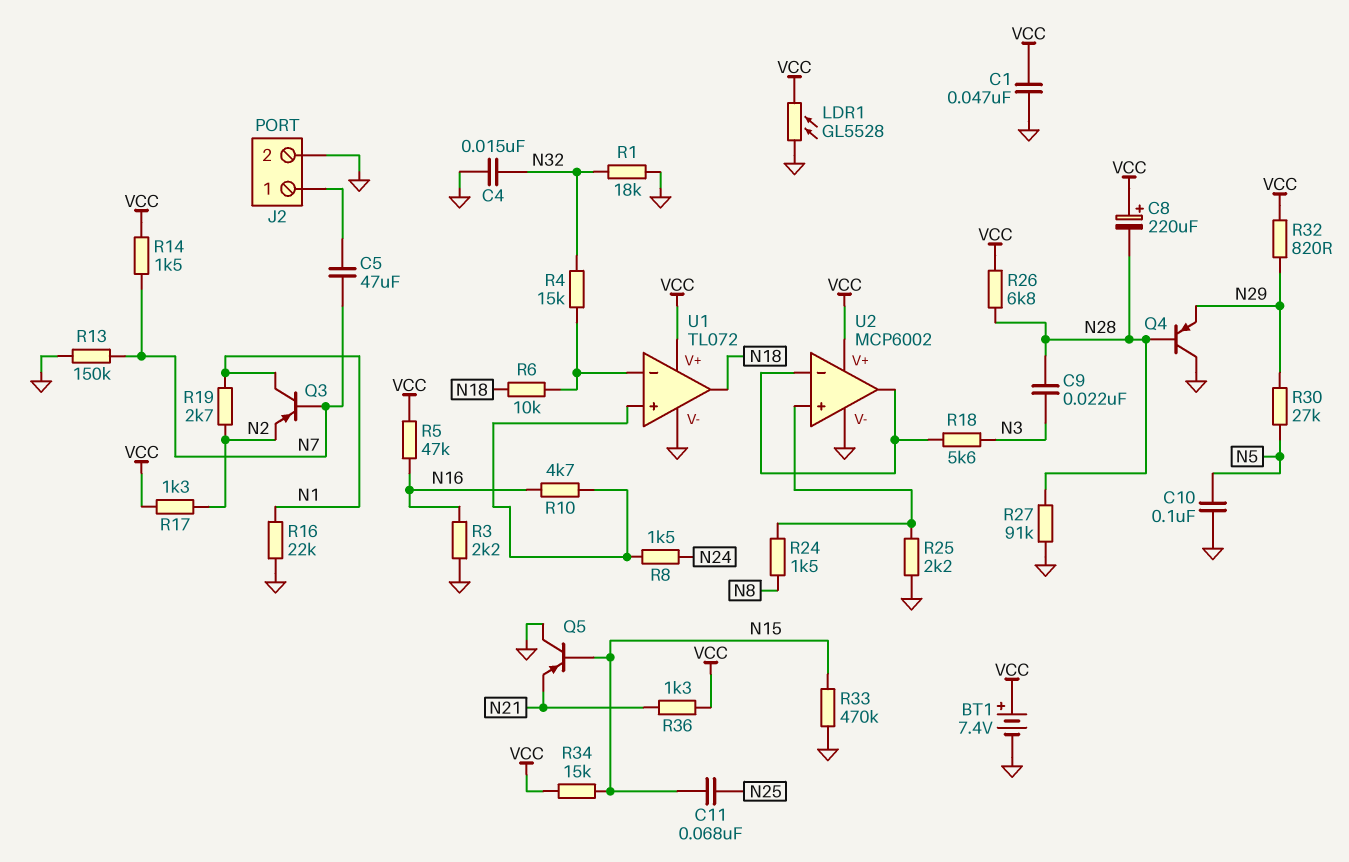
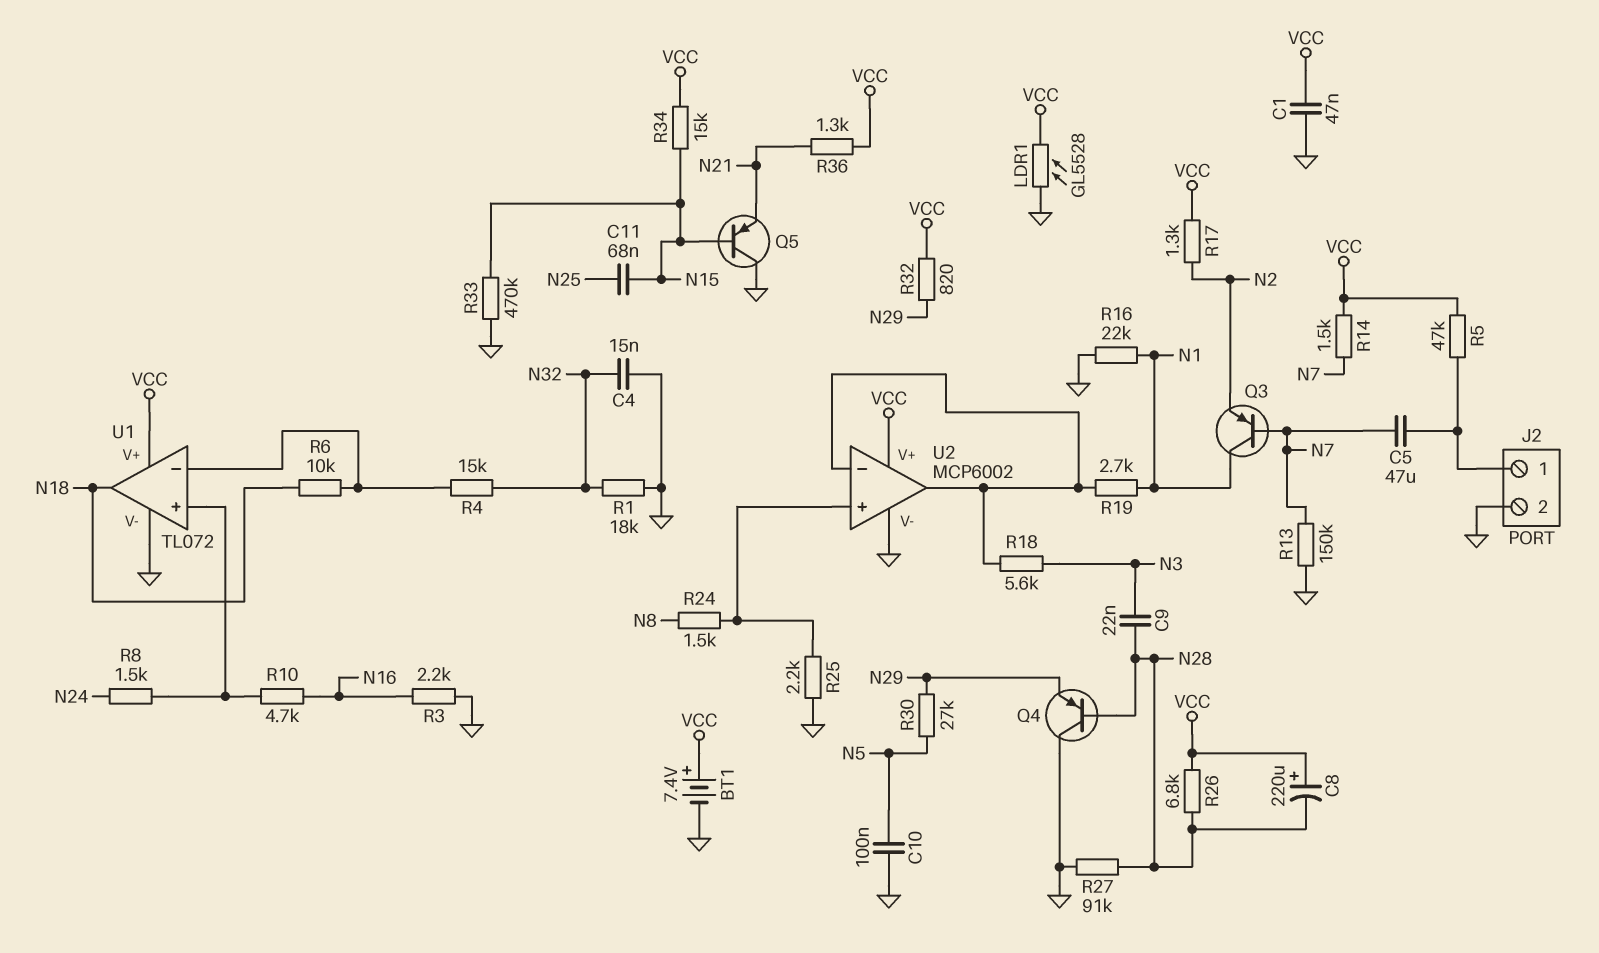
R5: 47k (N16, VCC) -> 47k (J2/1, VCC)
R19: 2.7k (N1, N2) -> 2.7k (N1, U2/in-)

